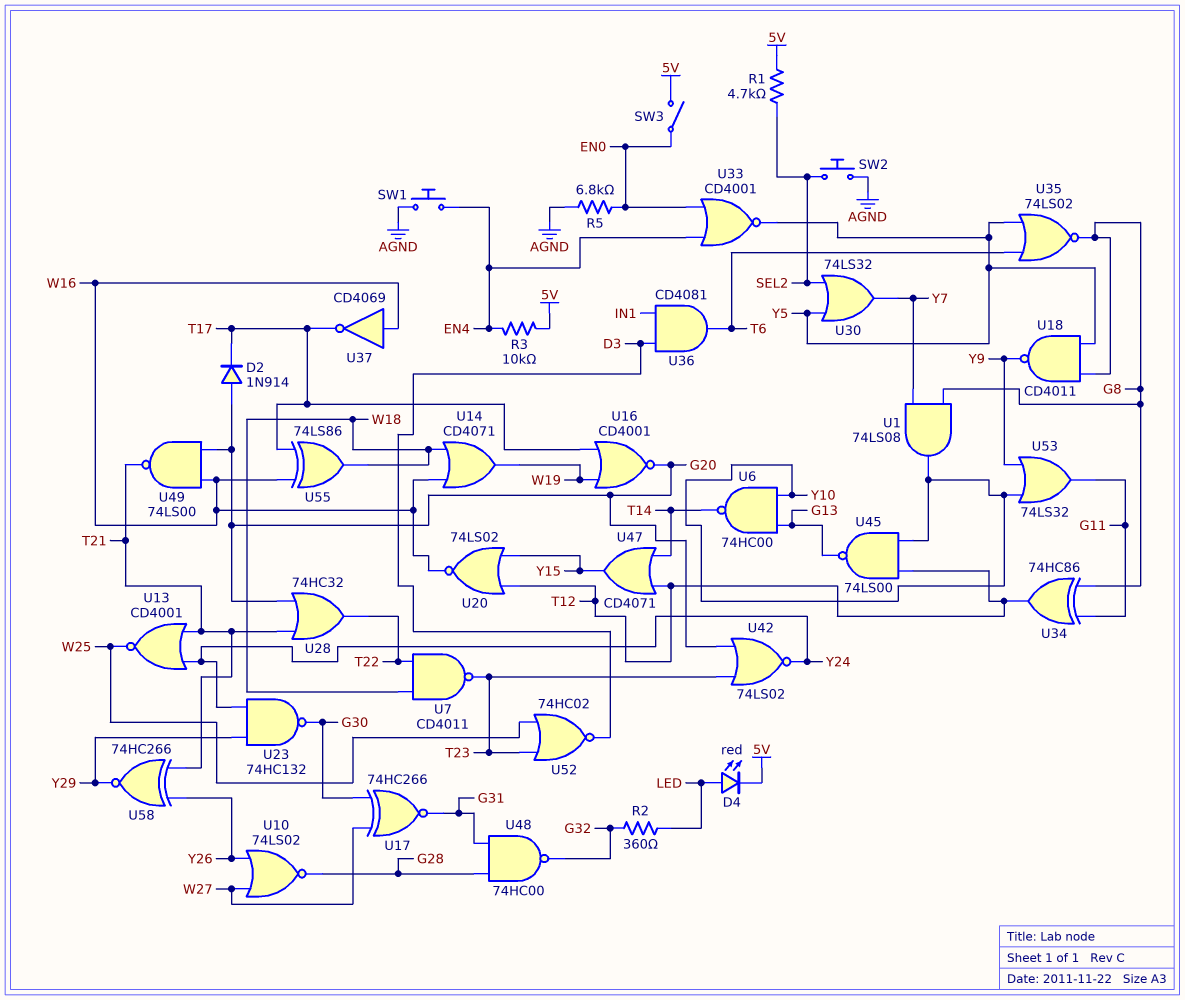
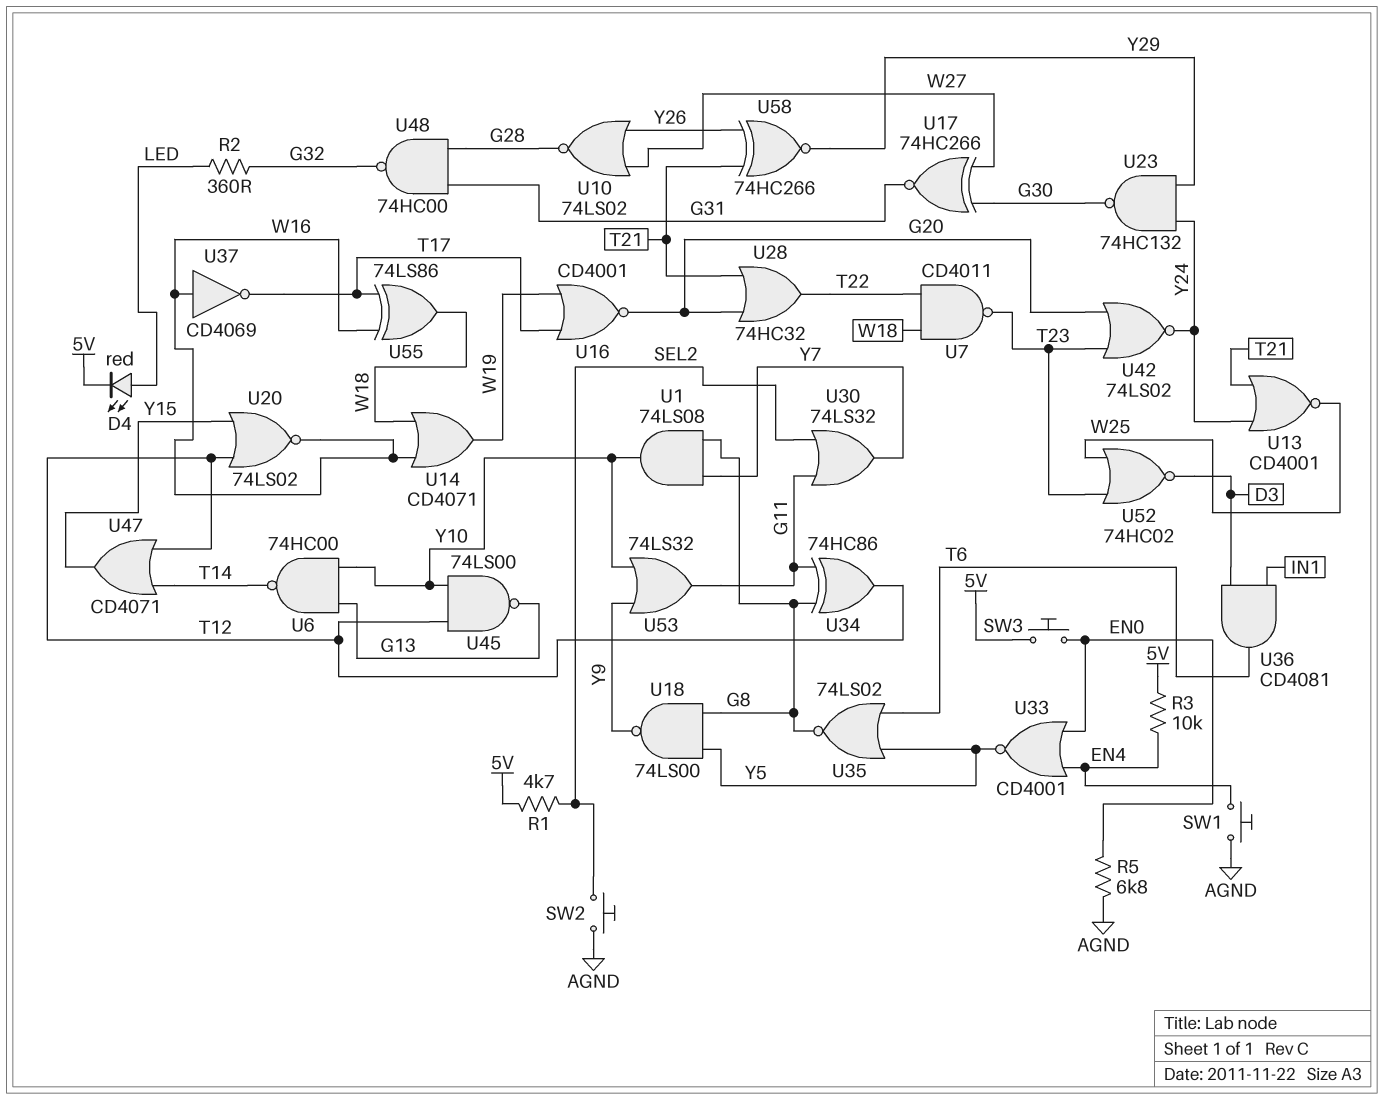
D2: diode 1N914 (A G20, K T17) -> none
SW3: switch (5V, EN0) -> button (5V, EN0)
U18: NAND CD4011 (in G8, in Y5, out Y9) -> NAND 74LS00 (in G8, in Y5, out Y9)
U30: OR 74LS32 (in SEL2, in Y5, out Y7) -> OR 74LS32 (in G11, in SEL2, out Y7)
U49: NAND 74LS00 (in G20, in W16, out T21) -> none

